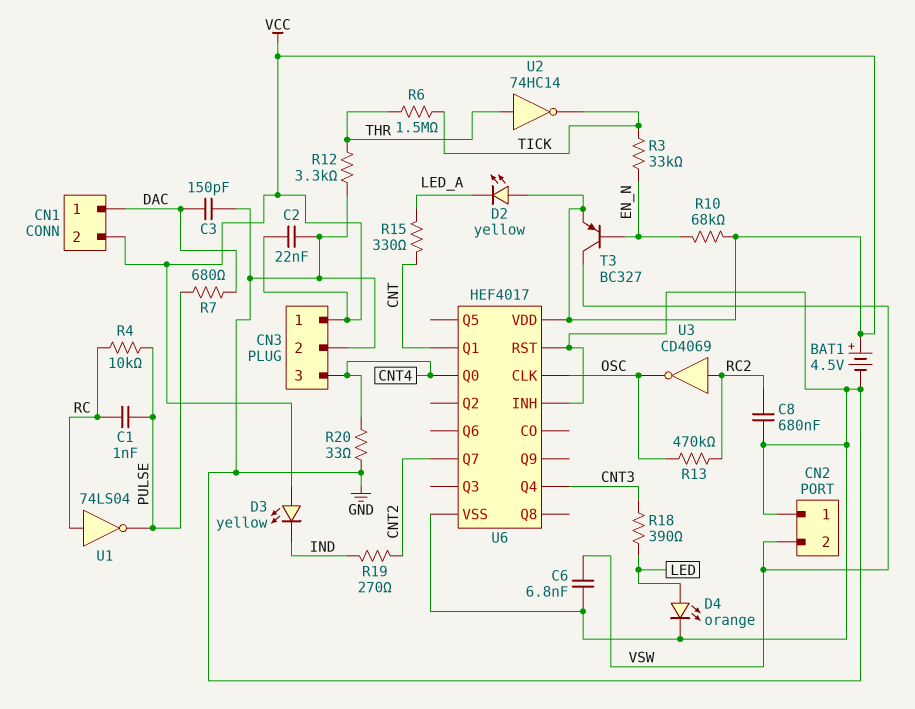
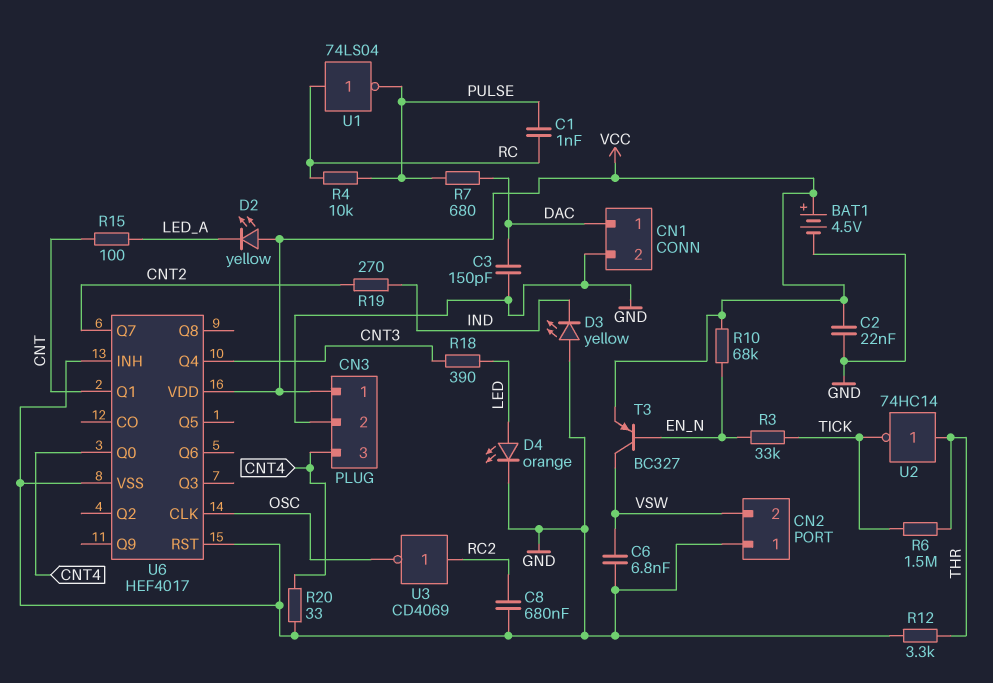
CN1 pin 2: VCC -> GND
D3: LED yellow (A VCC, K IND) -> LED yellow (A GND, K IND)
R13: 470k (OSC, RC2) -> none
R15: 330 (CNT, LED_A) -> 100 (CNT, LED_A)

